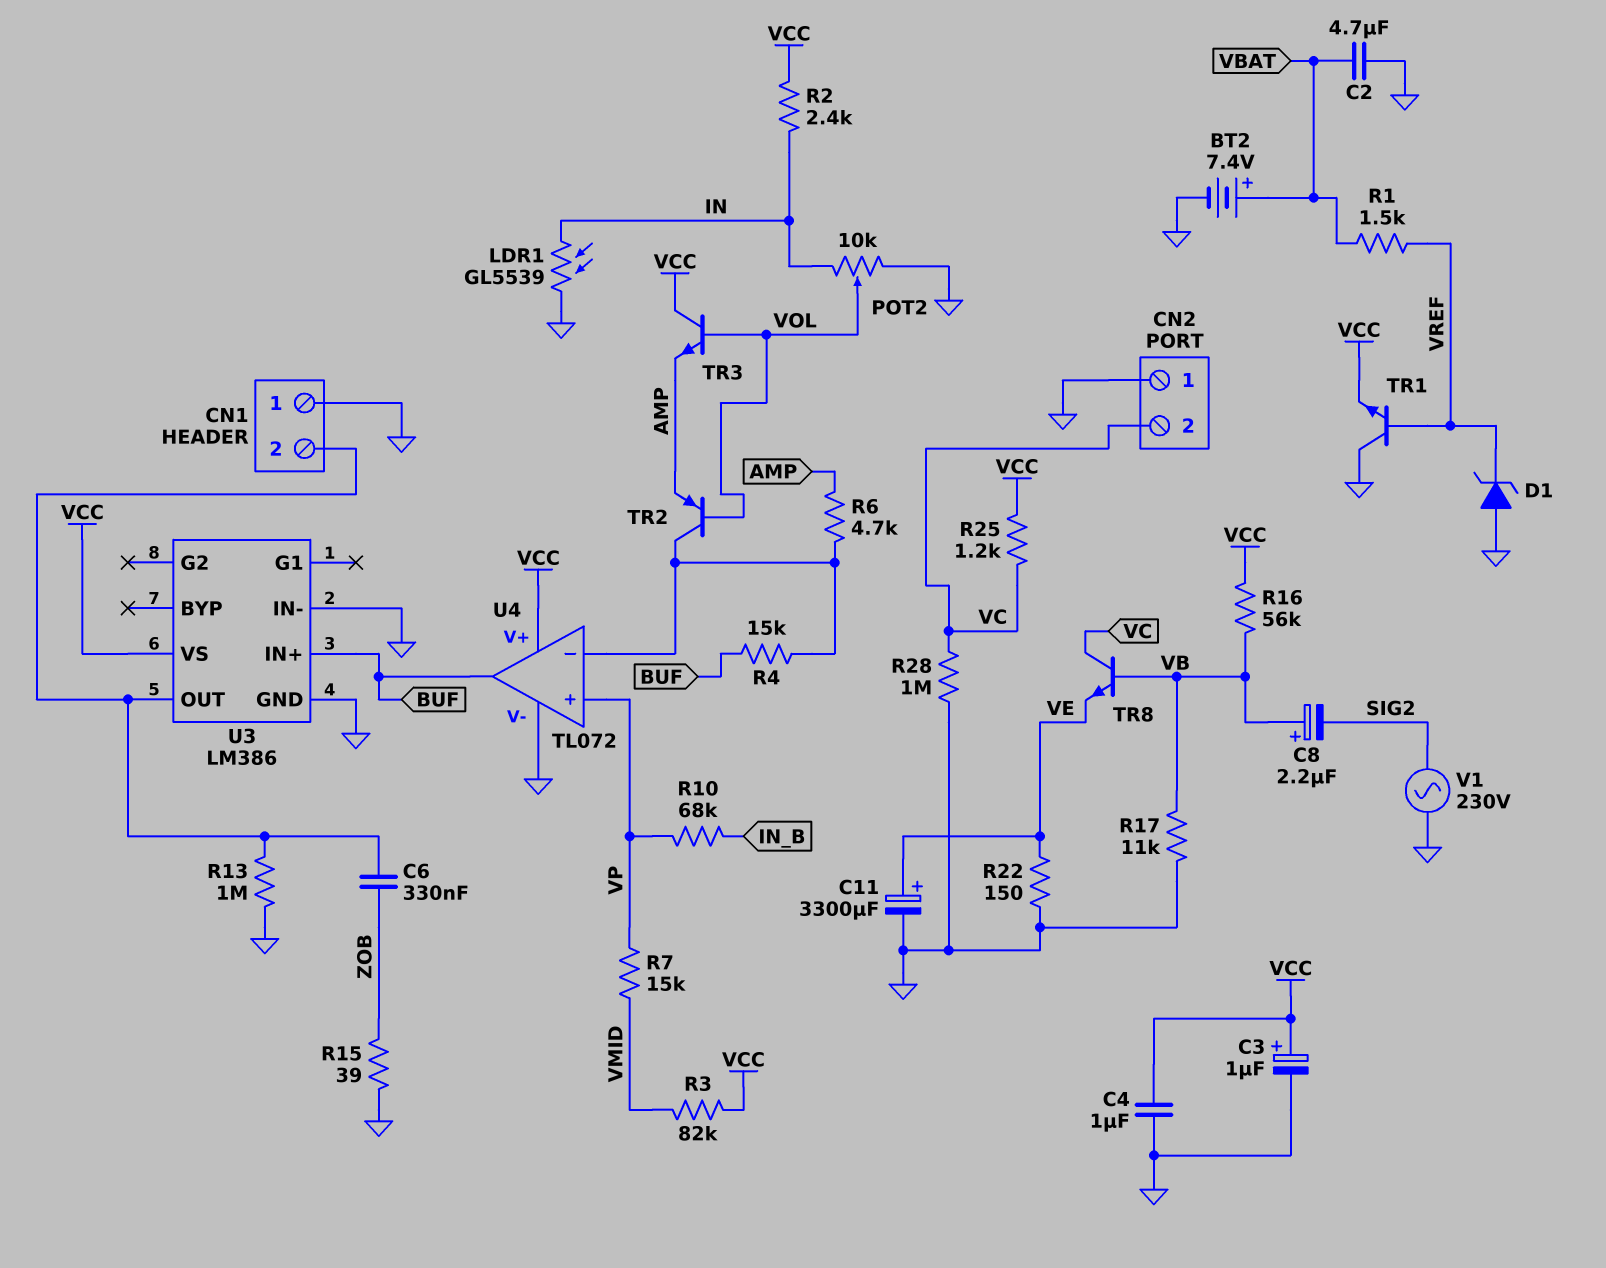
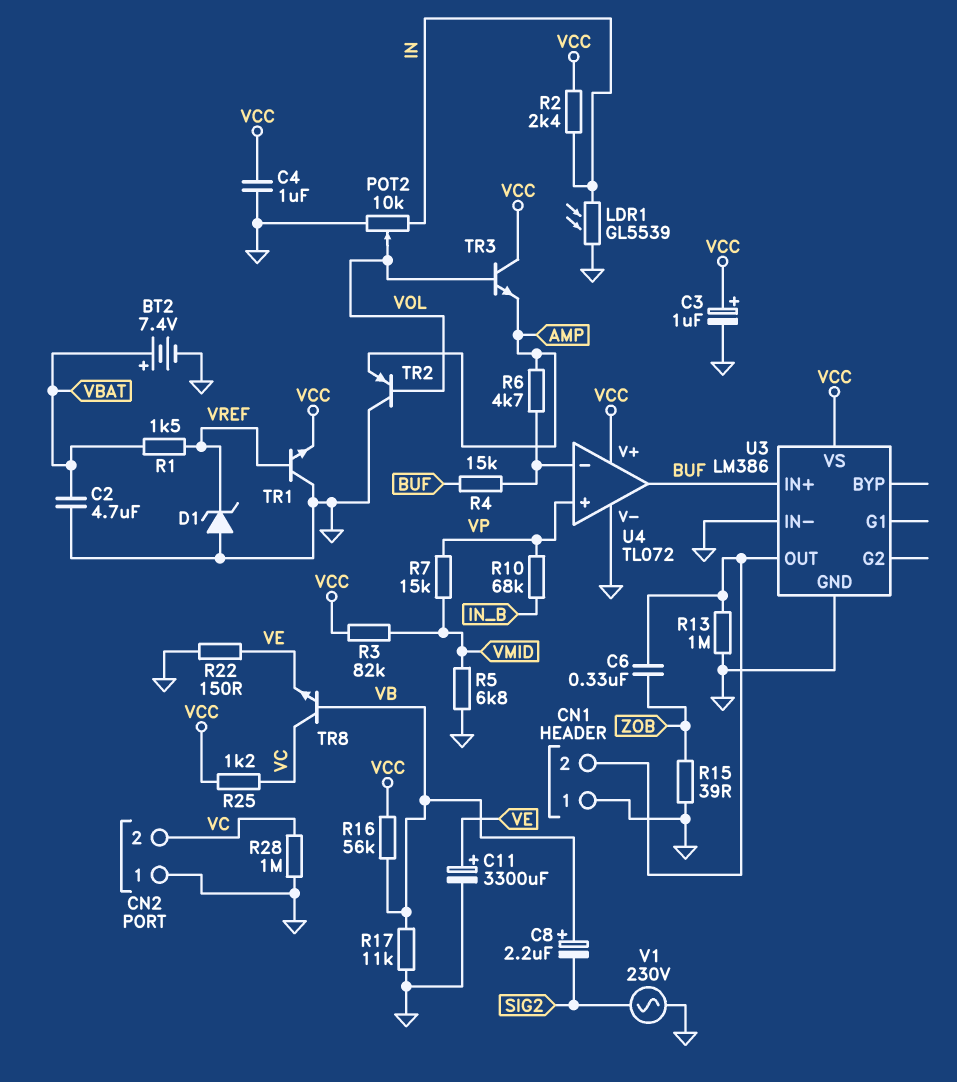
R5: none -> 6.8k (GND, VMID)
TR2: PNP (B VOL, C U4/in-, E AMP) -> PNP (B VOL, C GND, E AMP)

